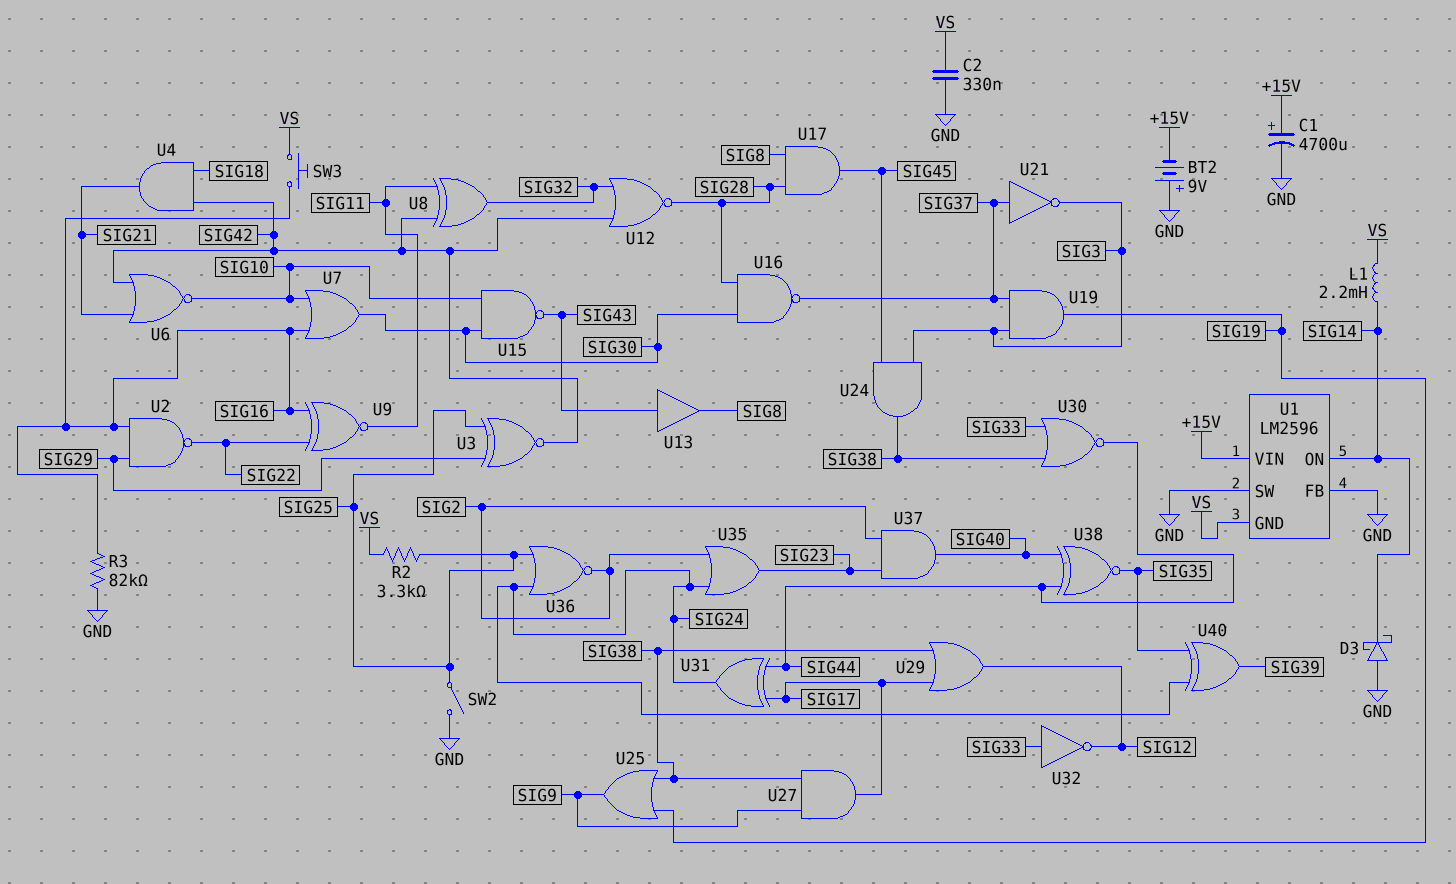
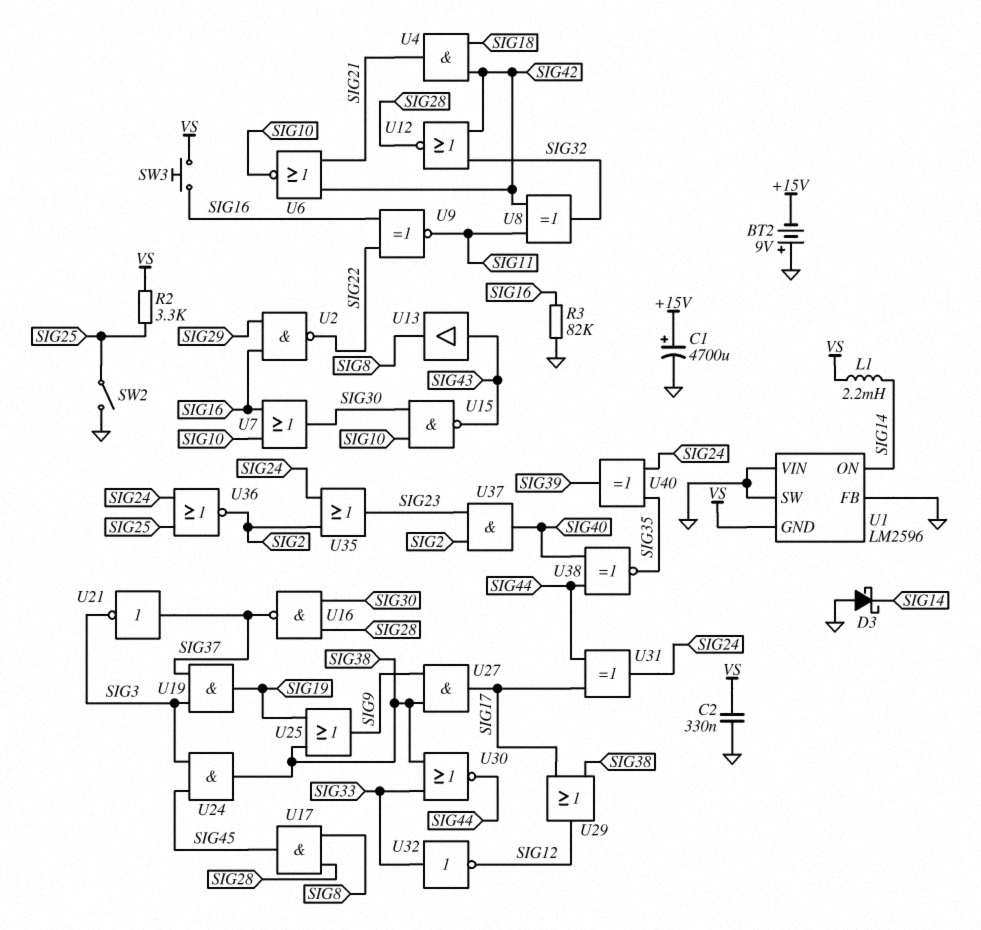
U1 pin VIN: +15V -> GND
U3: XNOR (in SIG25, in SIG29, out SIG42) -> none

